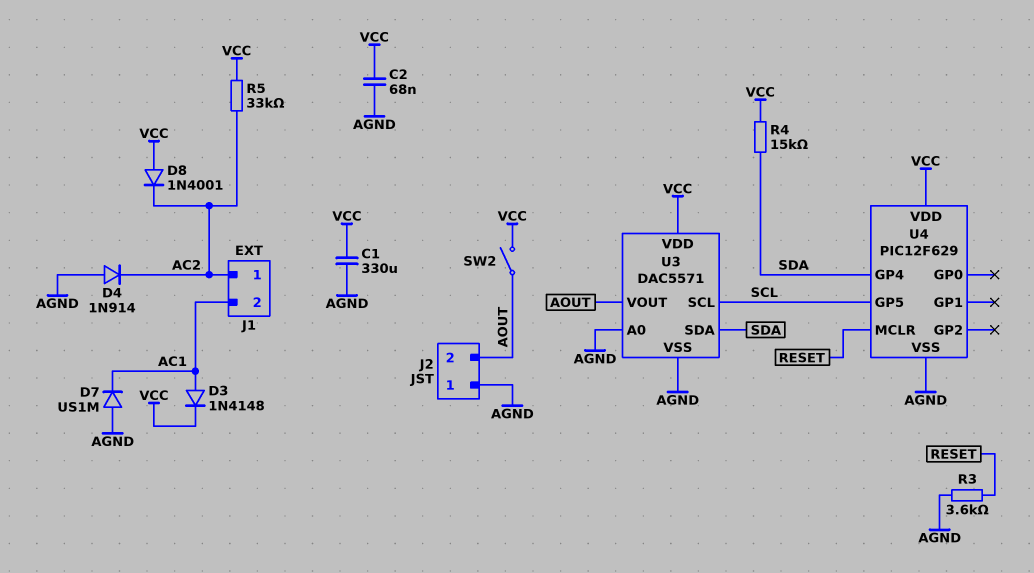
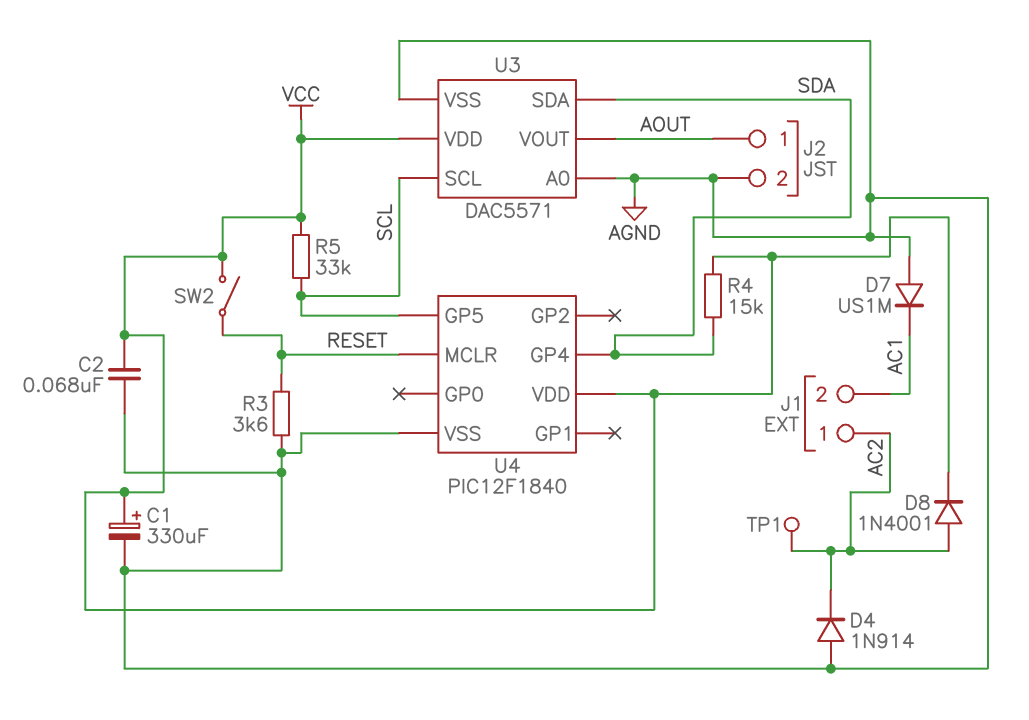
C1: 330uF (AGND, VCC) -> 330uF (plus VCC, minus AGND)
D3: diode 1N4148 (A AC1, K VCC) -> none
D8: diode 1N4001 (A VCC, K AC2) -> diode 1N4001 (A AC2, K VCC)
J2 pin 1: AGND -> AOUT
J2 pin 2: AOUT -> AGND
R5: 33k (AC2, VCC) -> 33k (SCL, VCC)
SW2: switch (AOUT, VCC) -> switch (RESET, VCC)
TP1: none -> test point (AC2)
U4: PIC12F629 -> PIC12F1840

